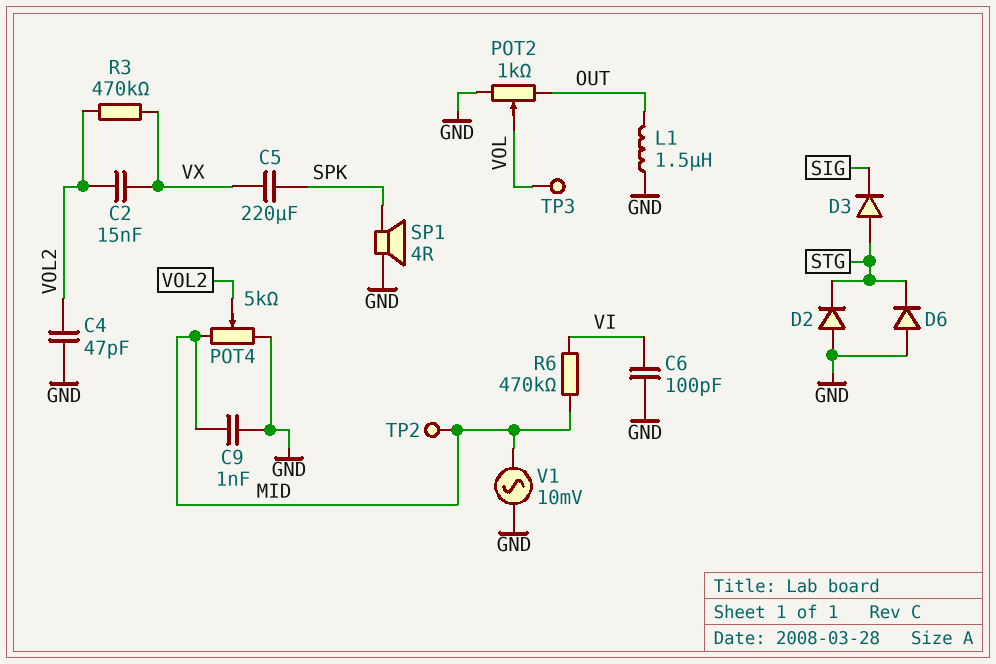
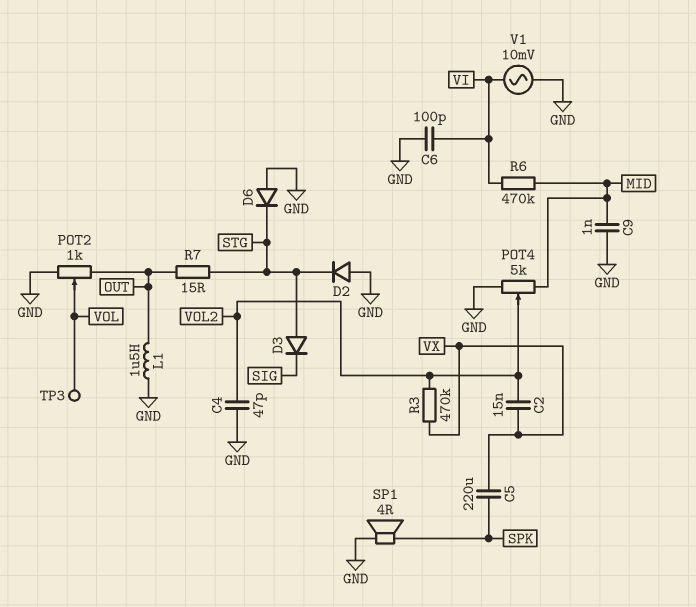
R7: none -> 15 (OUT, STG)
TP2: test point (MID) -> none
V1: AC 10mV (GND, MID) -> AC 10mV (GND, VI)

